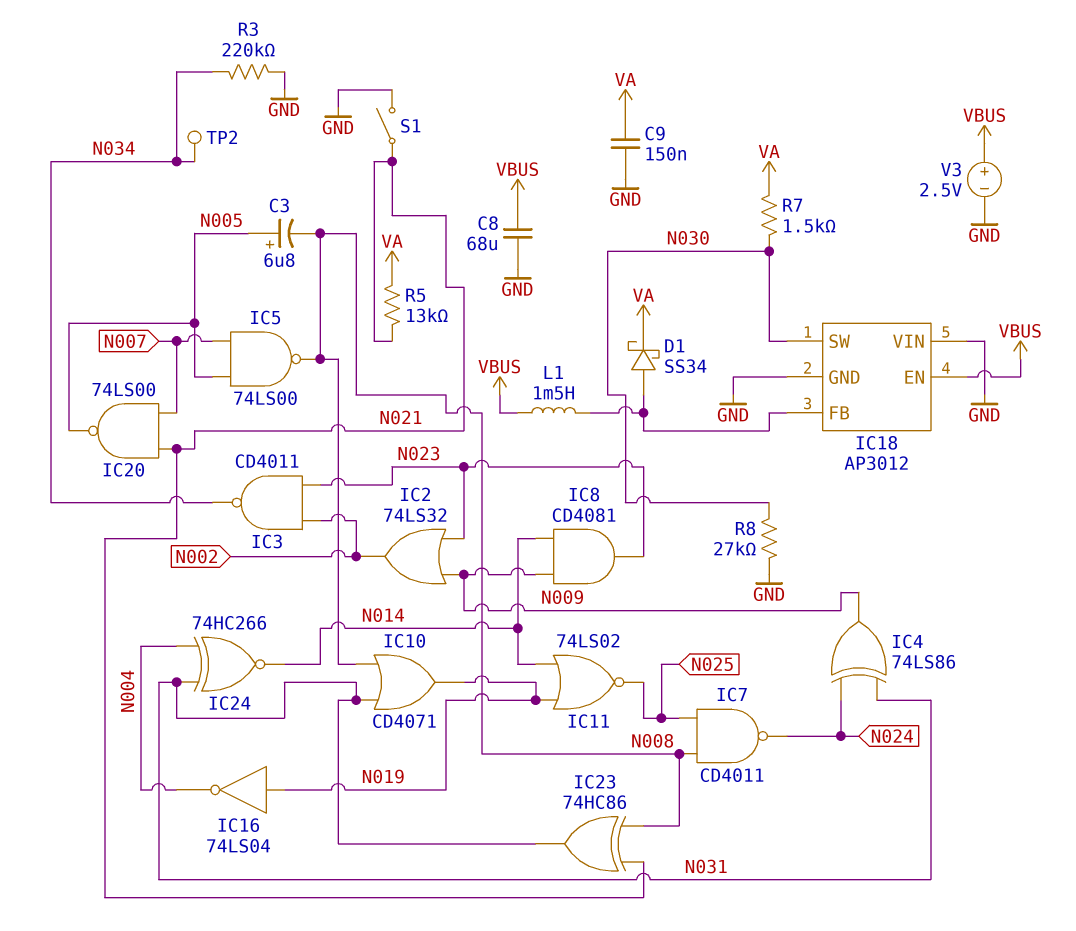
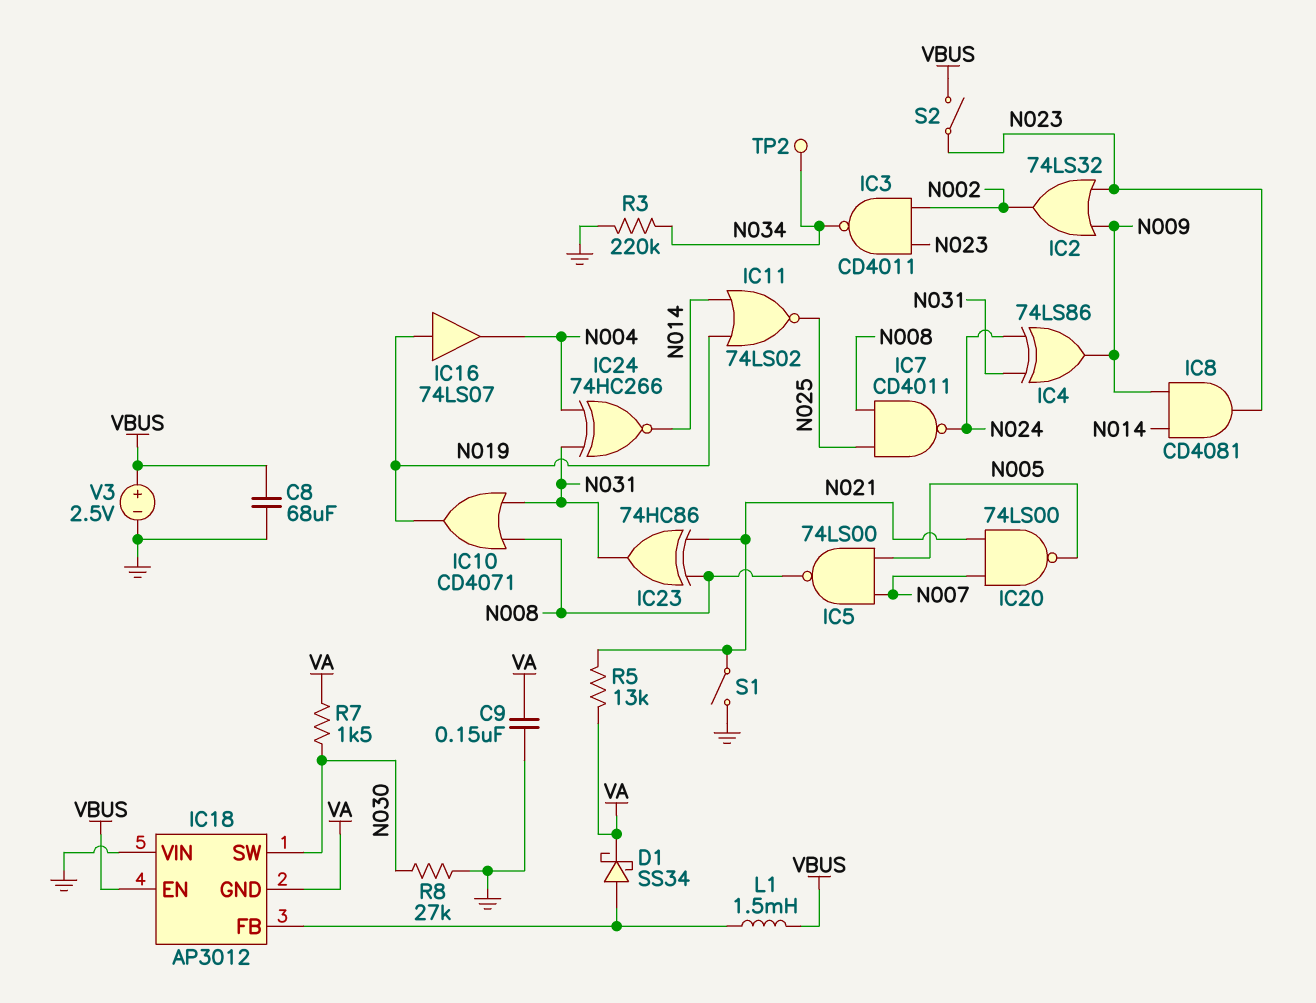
C3: 6.8uF (plus N005, minus N008) -> none
IC16: NOT 74LS04 (in N019, out N004) -> buffer 74LS07 (in N019, out N004)
IC18 pin GND: GND -> VA
S2: none -> switch (N023, VBUS)

